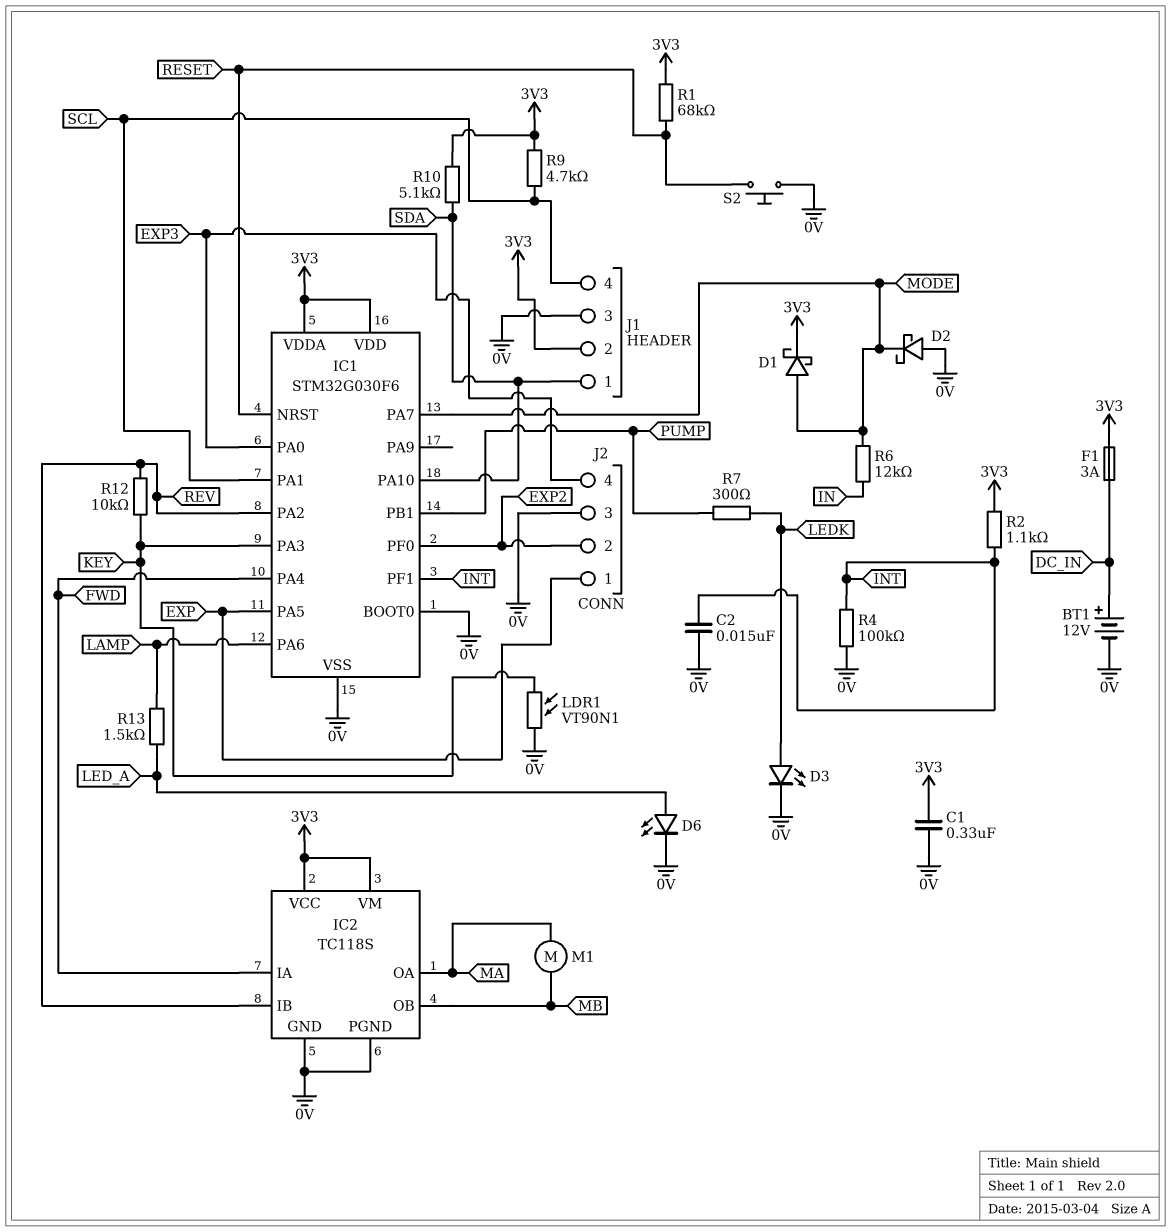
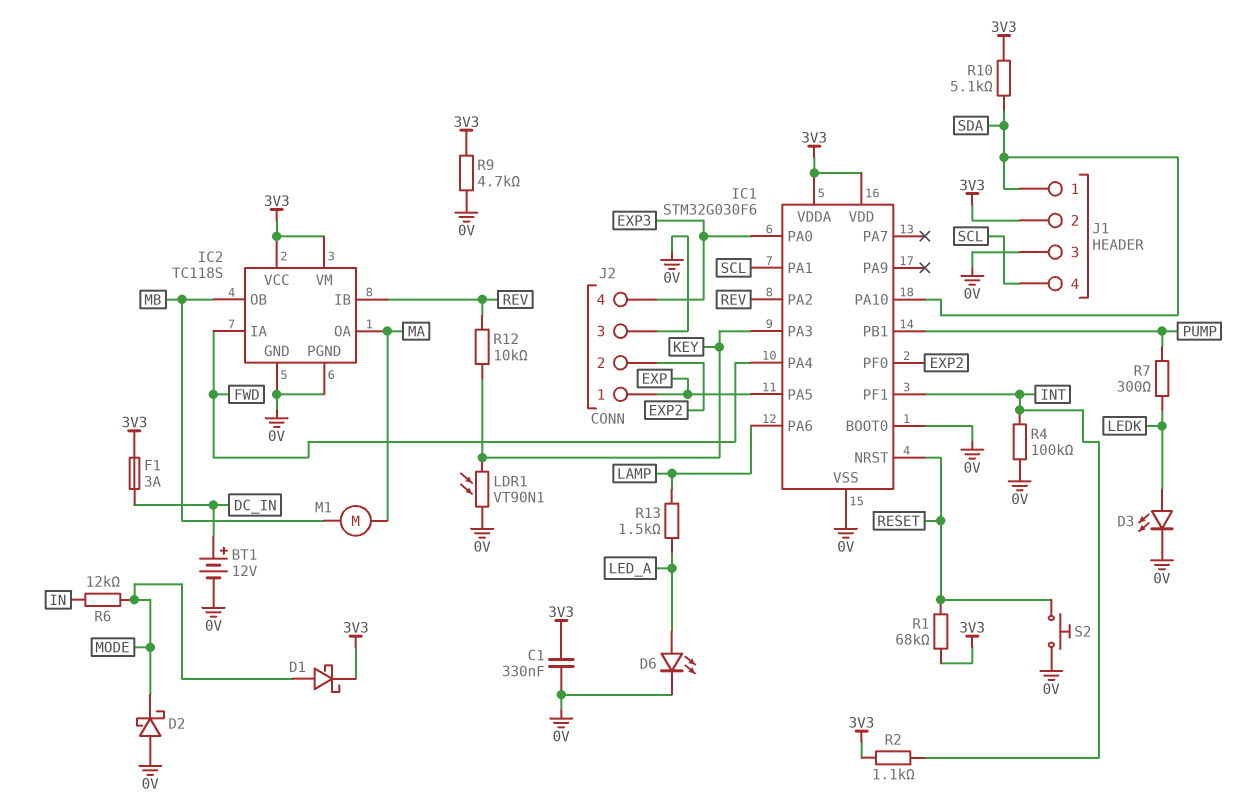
C2: 15nF (0V, INT) -> none
IC1 pin PA7: MODE -> none
R9: 4.7k (3V3, SCL) -> 4.7k (0V, 3V3)

